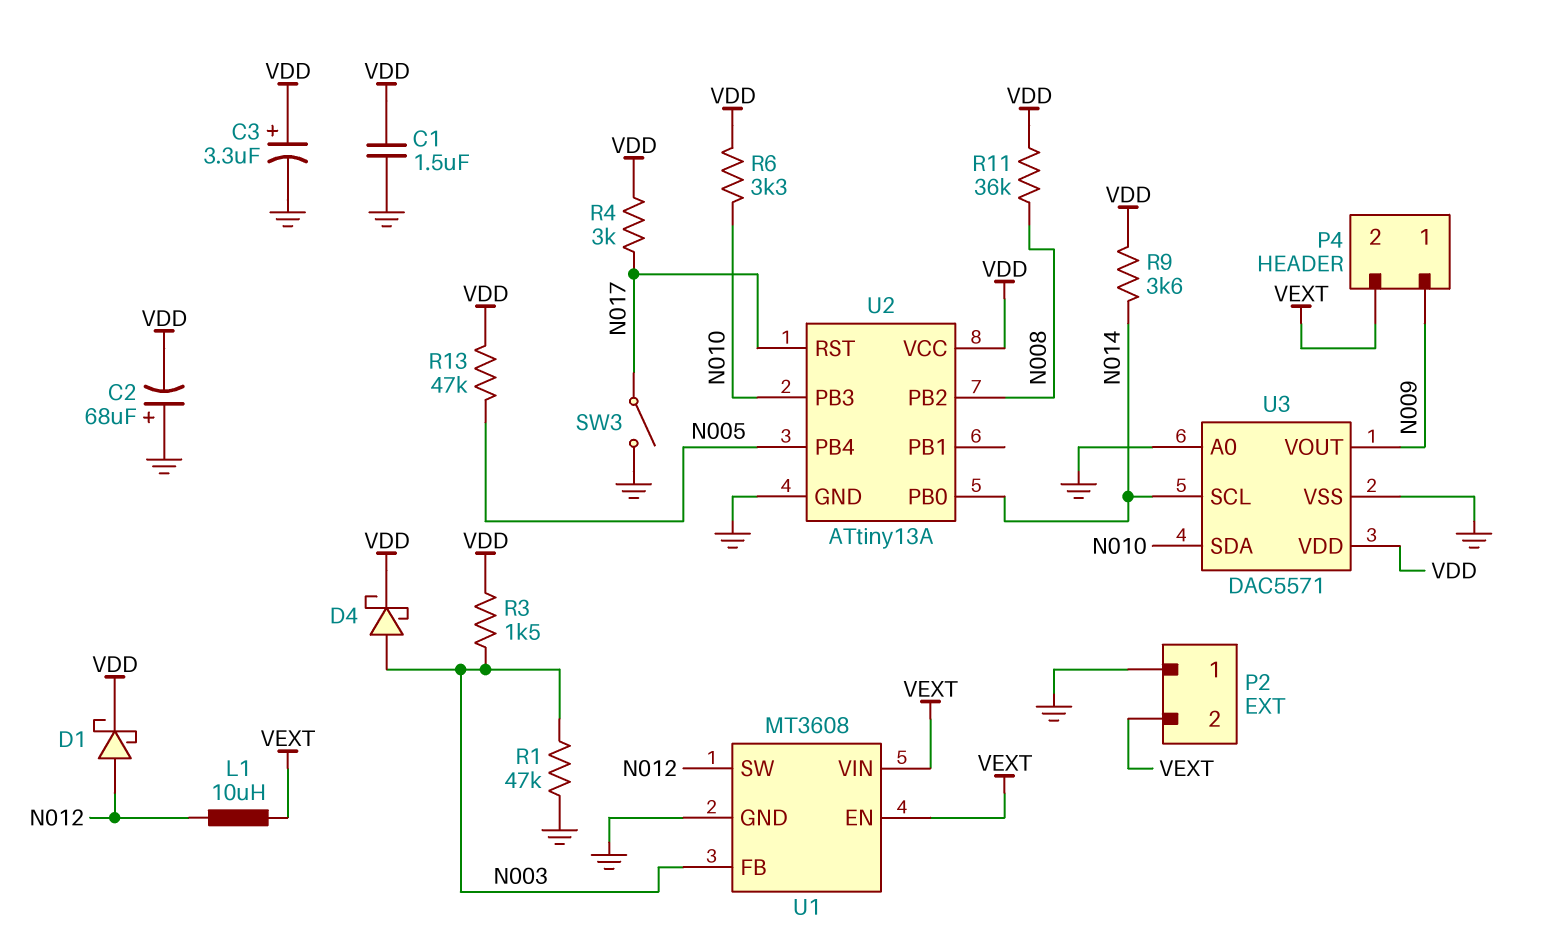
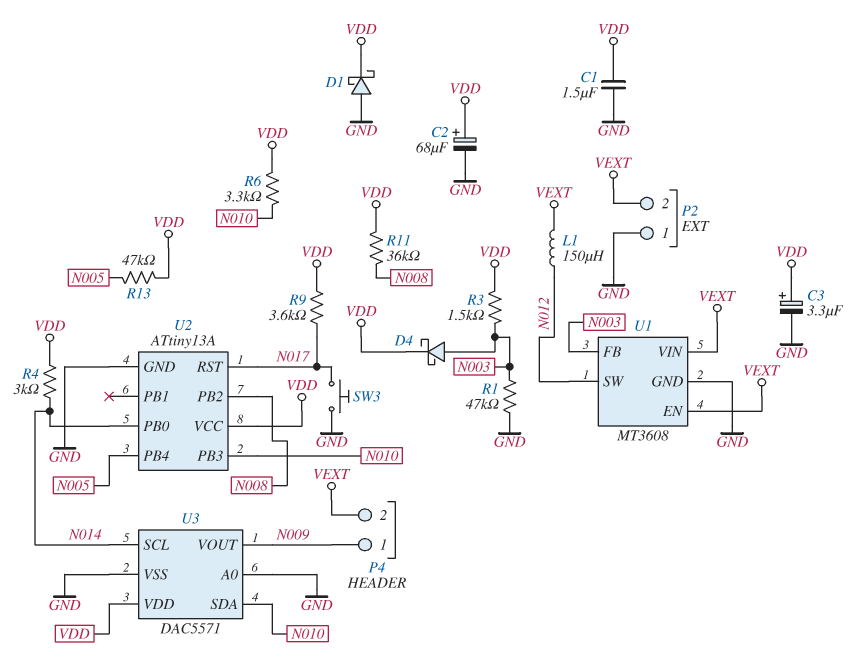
C2: 68uF (plus GND, minus VDD) -> 68uF (plus VDD, minus GND)
D1: schottky (A N012, K VDD) -> schottky (A GND, K VDD)
L1: 10uH (N012, VEXT) -> 150uH (N012, VEXT)
R4: 3k (N017, VDD) -> 3k (N014, VDD)
R9: 3.6k (N014, VDD) -> 3.6k (N017, VDD)
SW3: switch (GND, N017) -> button (GND, N017)

